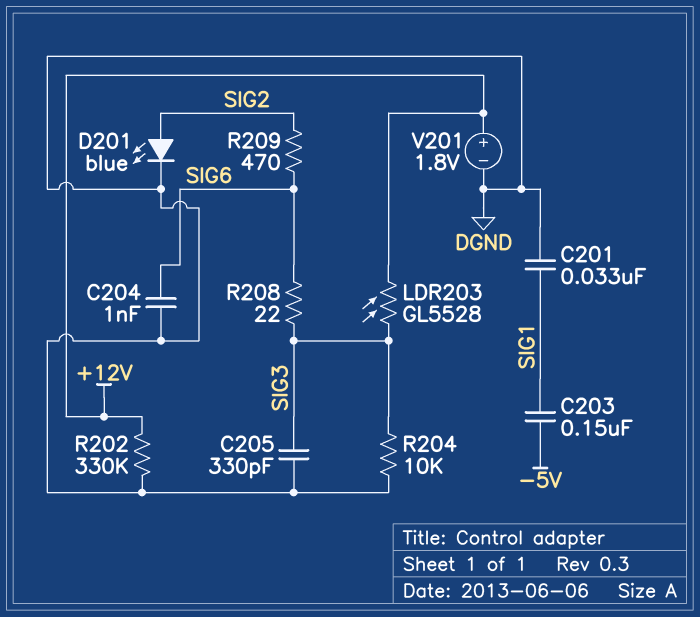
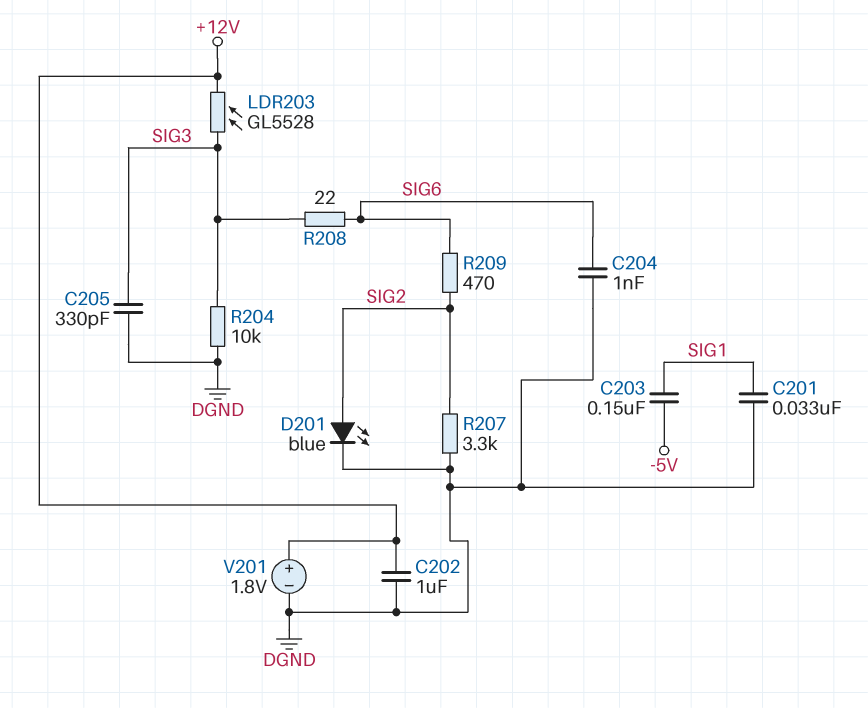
C202: none -> 1uF (+12V, DGND)
R202: 330k (+12V, DGND) -> none
R207: none -> 3.3k (DGND, SIG2)

